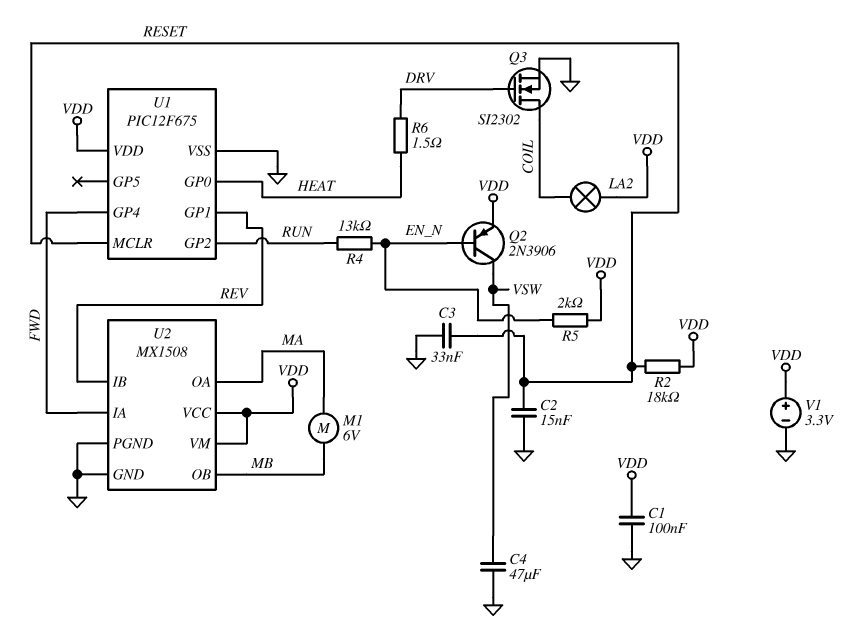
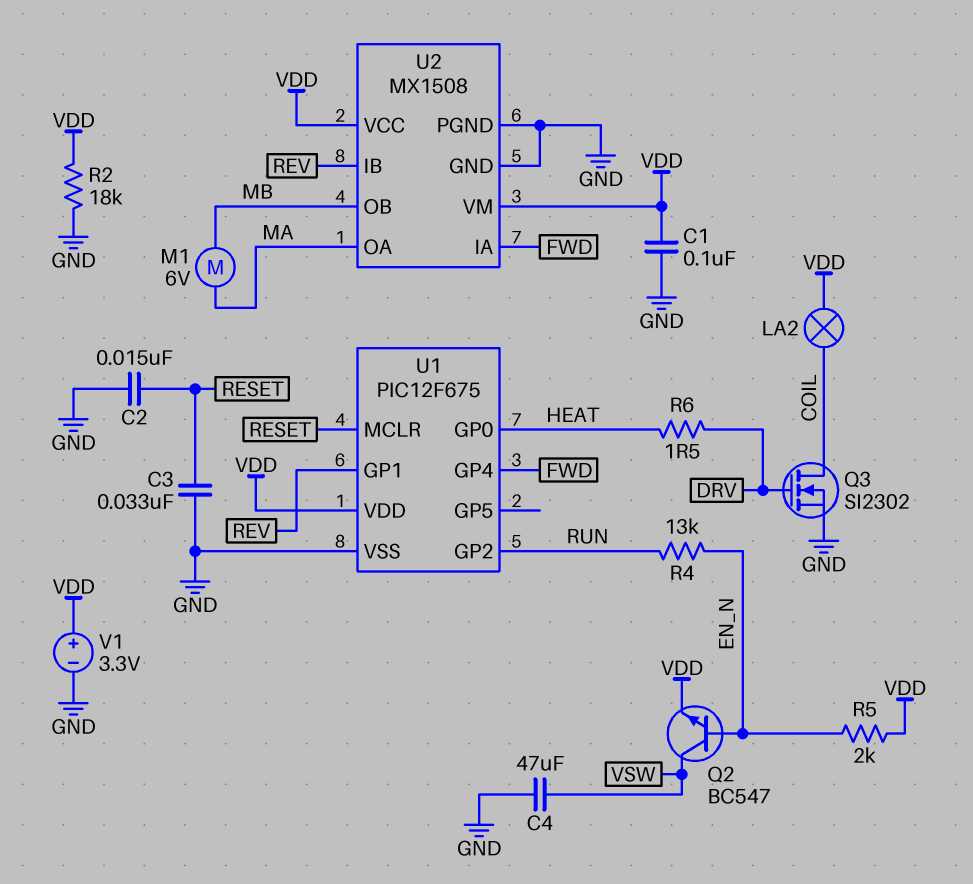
Q2: PNP 2N3906 (B EN_N, C VSW, E VDD) -> NPN BC547 (B EN_N, C VSW, E VDD)
R2: 18k (RESET, VDD) -> 18k (GND, VDD)

